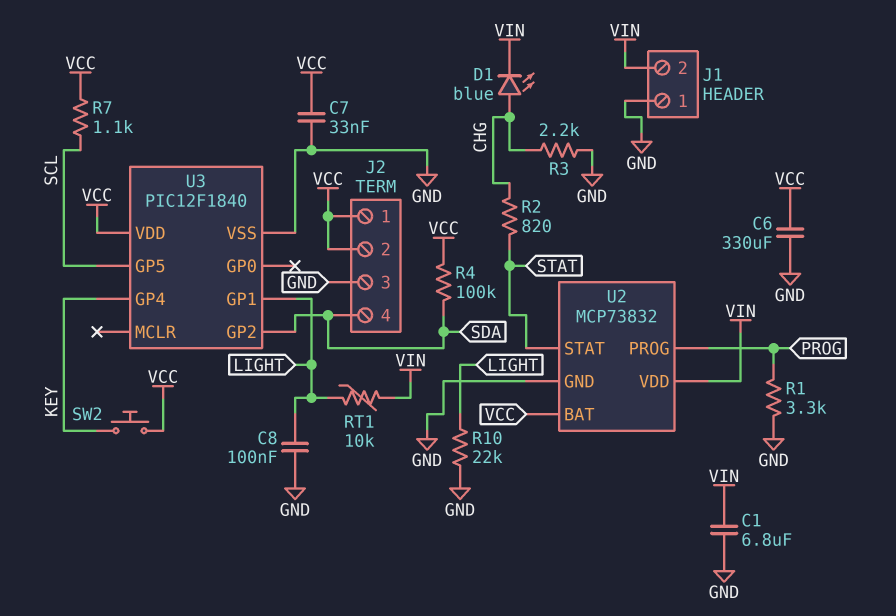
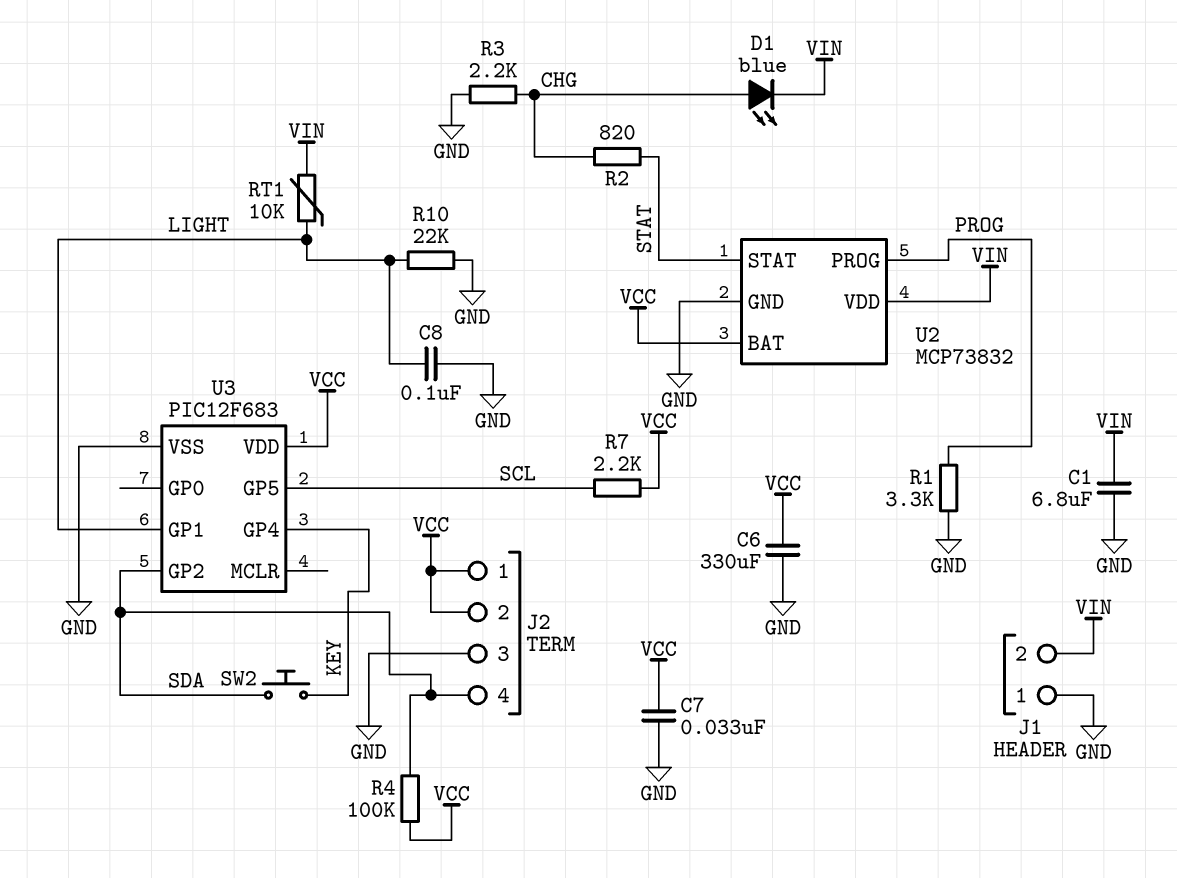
R7: 1.1k (SCL, VCC) -> 2.2k (SCL, VCC)
SW2: button (KEY, VCC) -> button (KEY, SDA)
U3: PIC12F1840 -> PIC12F683

